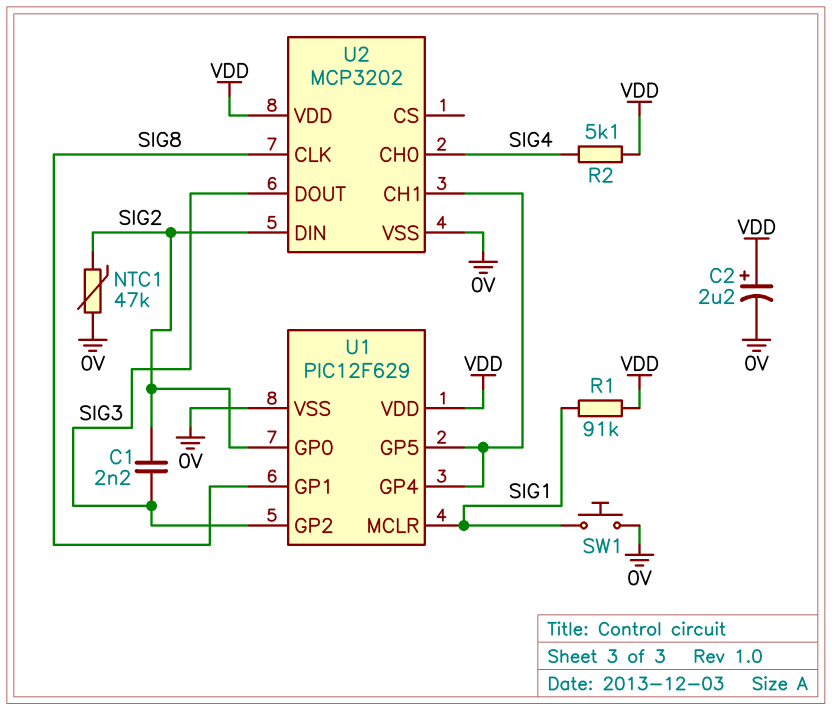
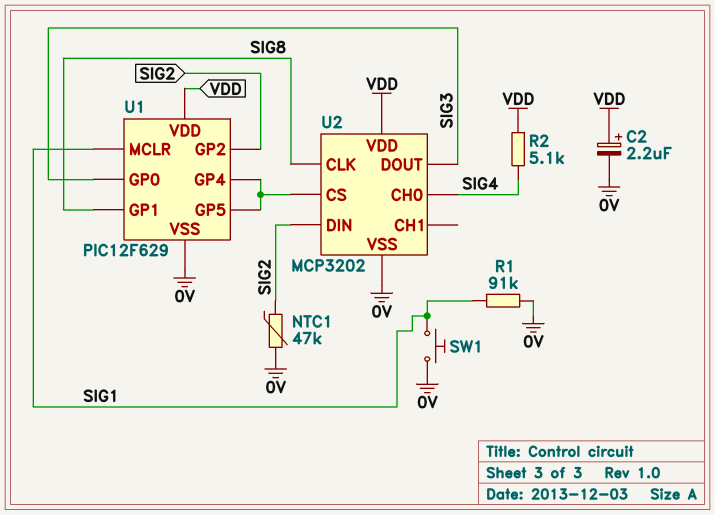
C1: 2.2nF (SIG2, SIG3) -> none
R1: 91k (SIG1, VDD) -> 91k (0V, SIG1)
U1 pin GP0: SIG2 -> SIG3
U1 pin GP2: SIG3 -> SIG2
U2 pin CH1: U1/GP4 -> none
U2 pin CS: none -> U1/GP4

